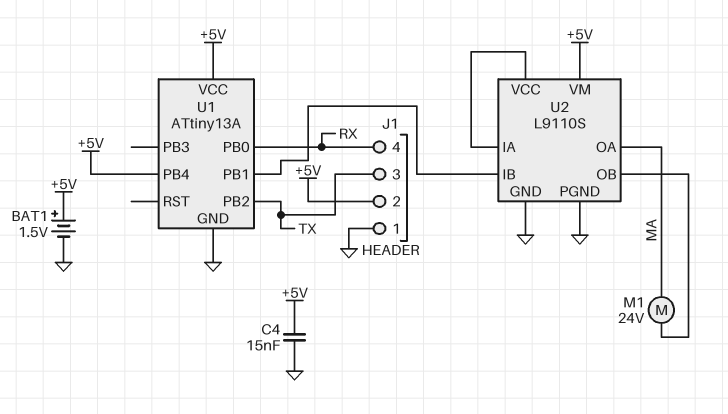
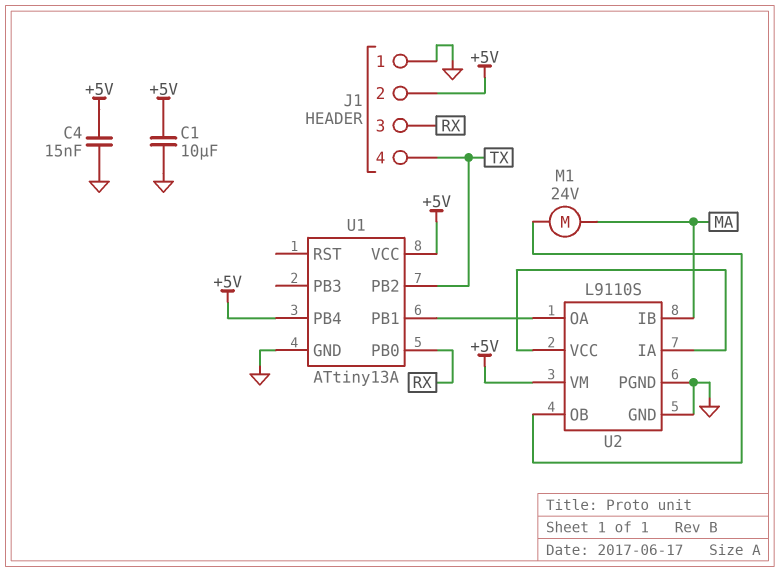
BAT1: 1.5V (plus +5V, minus GND) -> none
C1: none -> 10uF (+5V, GND)
J1 pin 3: TX -> RX
J1 pin 4: RX -> TX
U2 pin IB: U1/PB1 -> MA
U2 pin OA: MA -> U1/PB1

